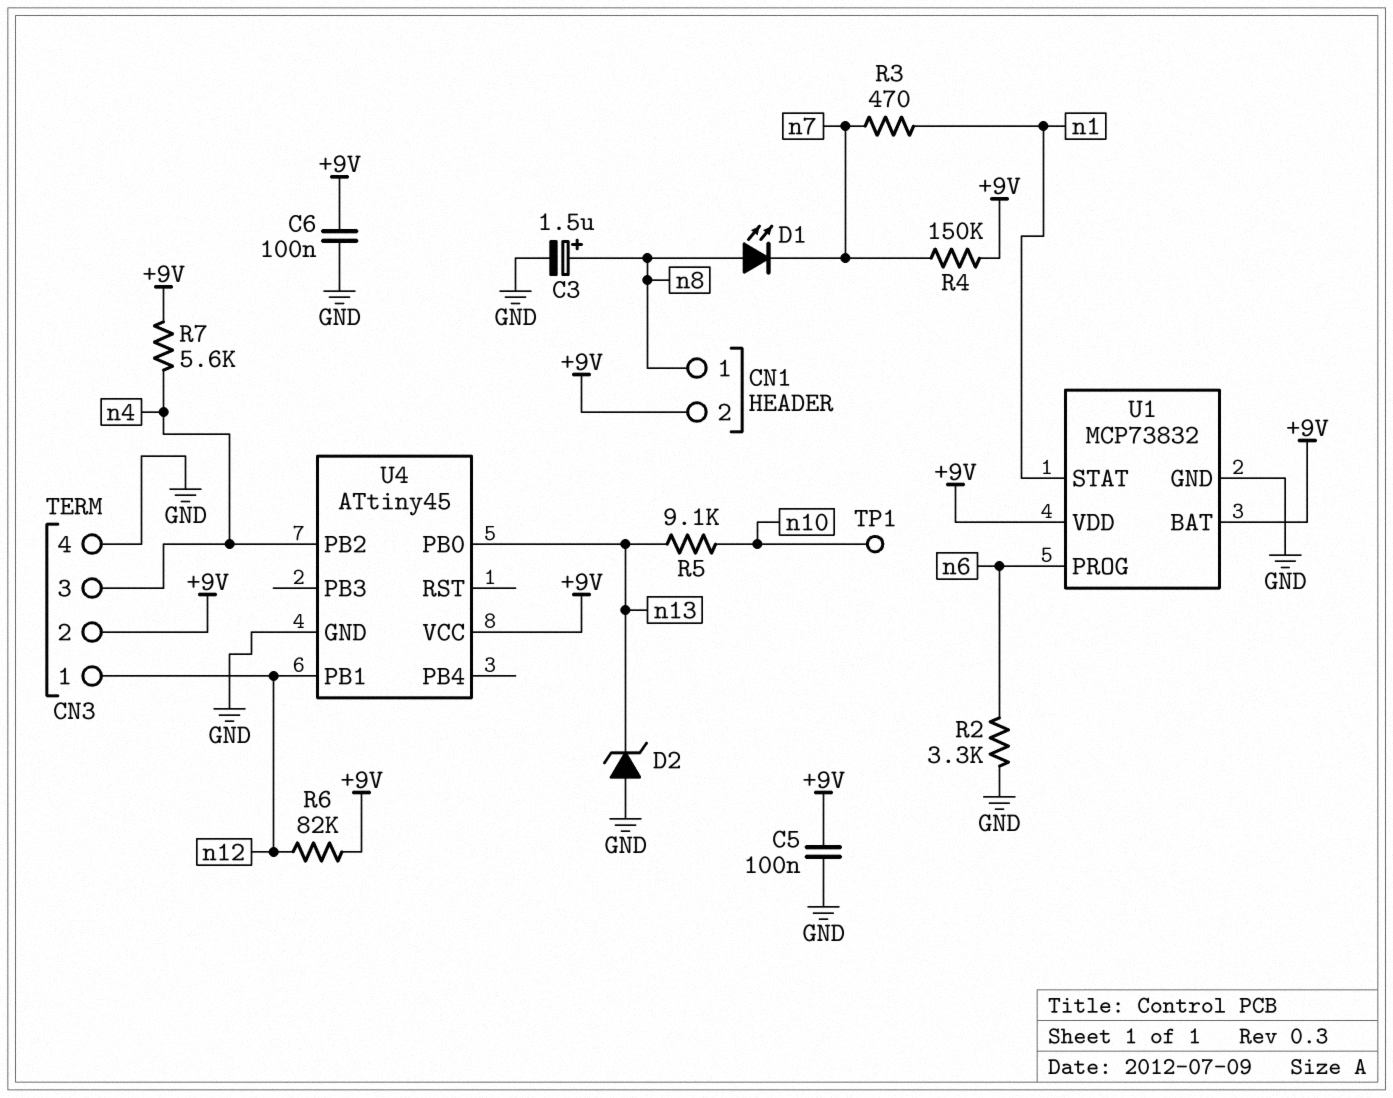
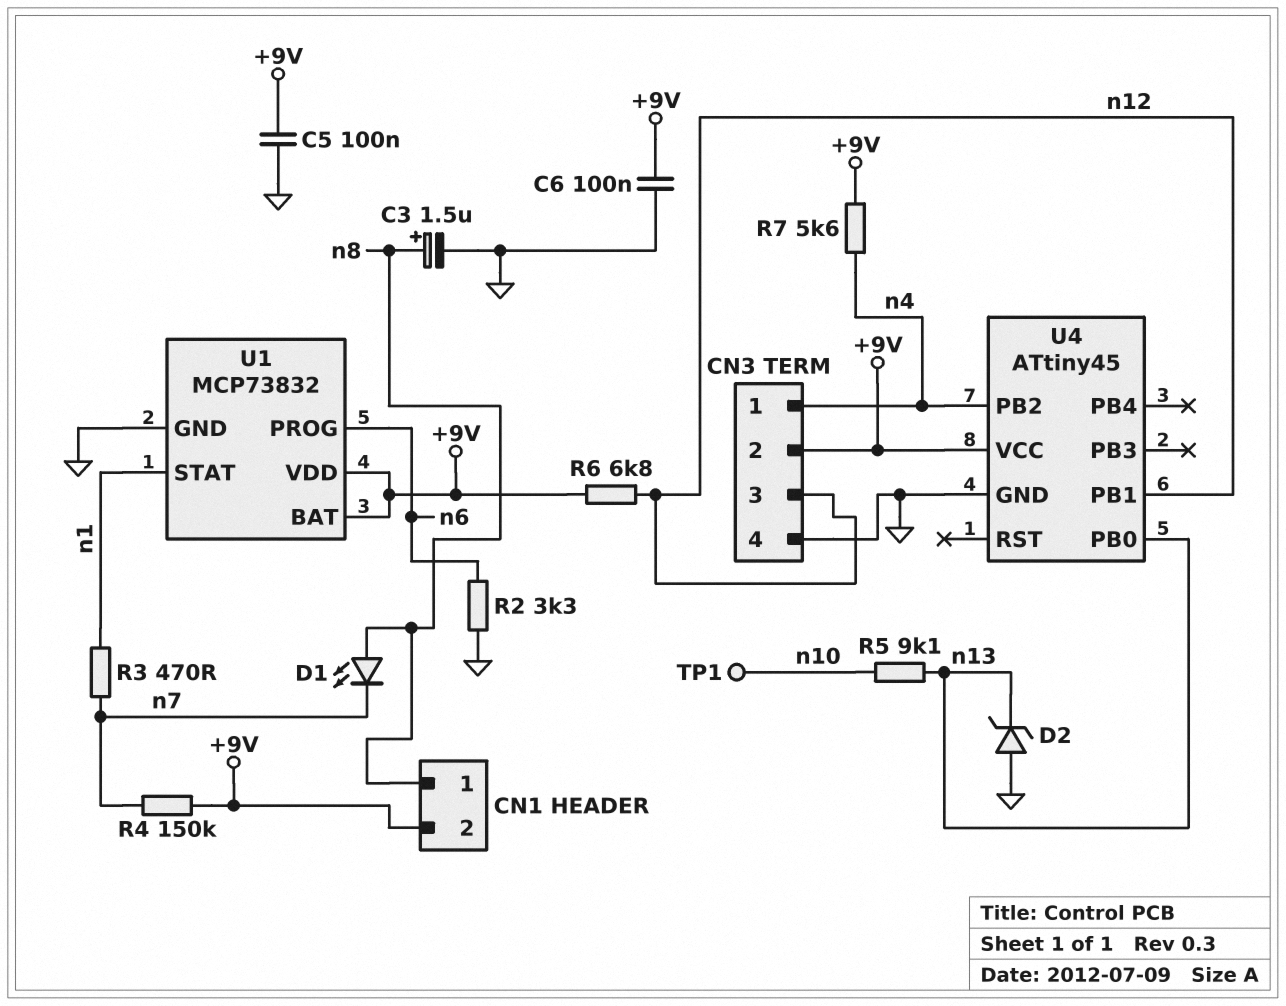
CN3 pin 1: n12 -> n4
CN3 pin 3: n4 -> n12
R6: 82k (+9V, n12) -> 6.8k (+9V, n12)

